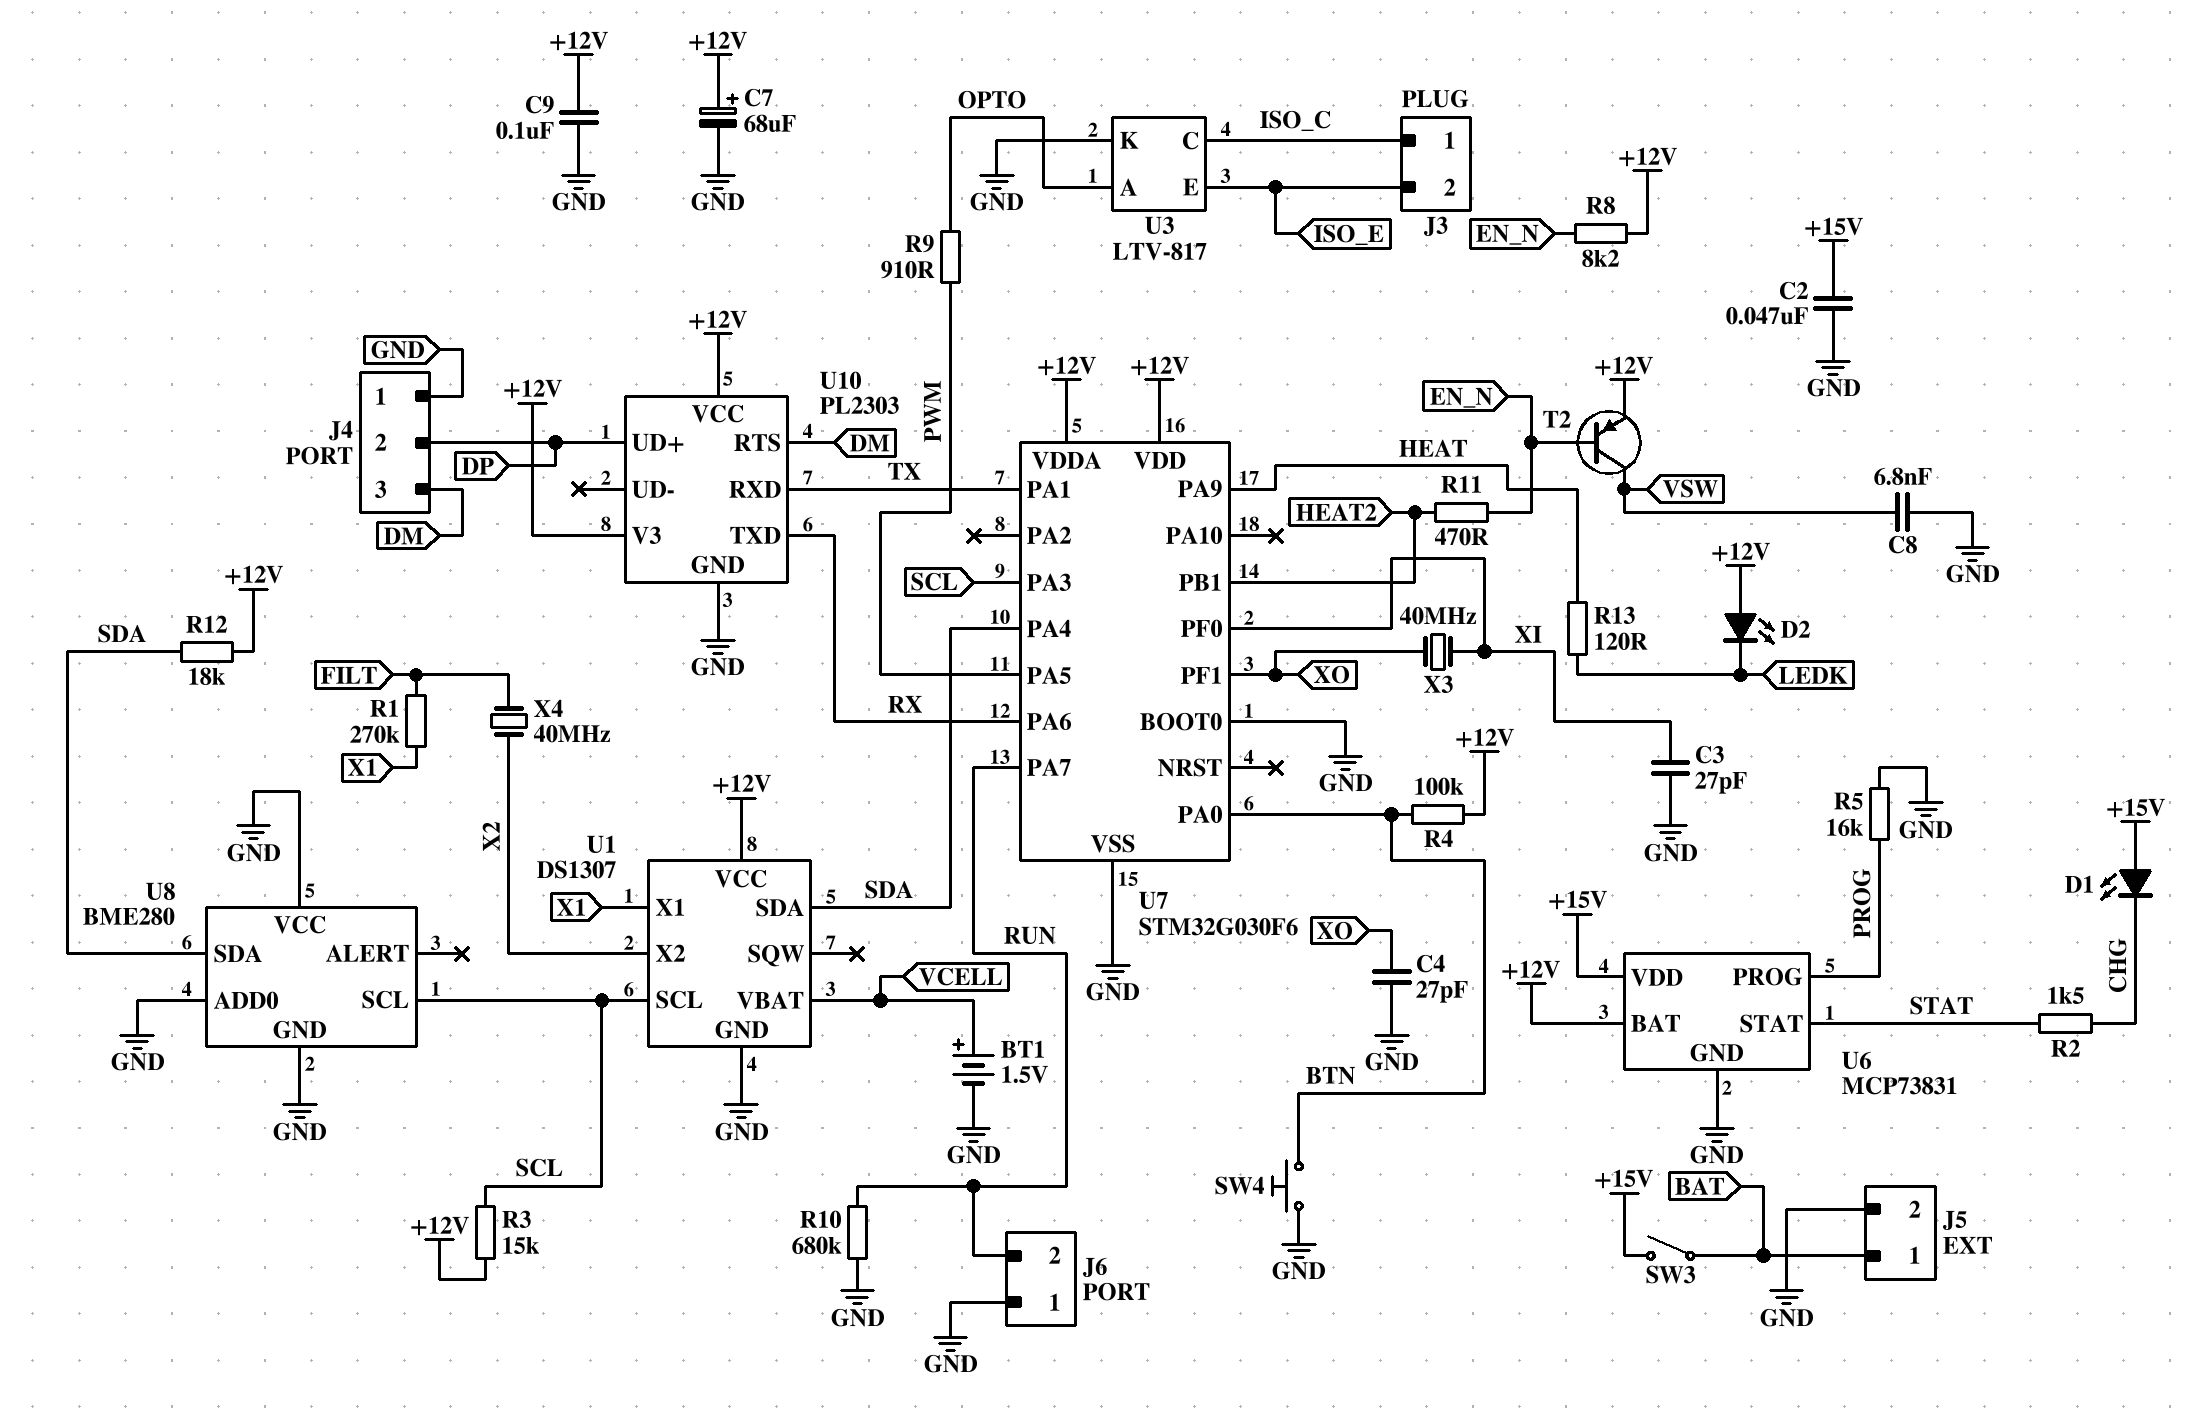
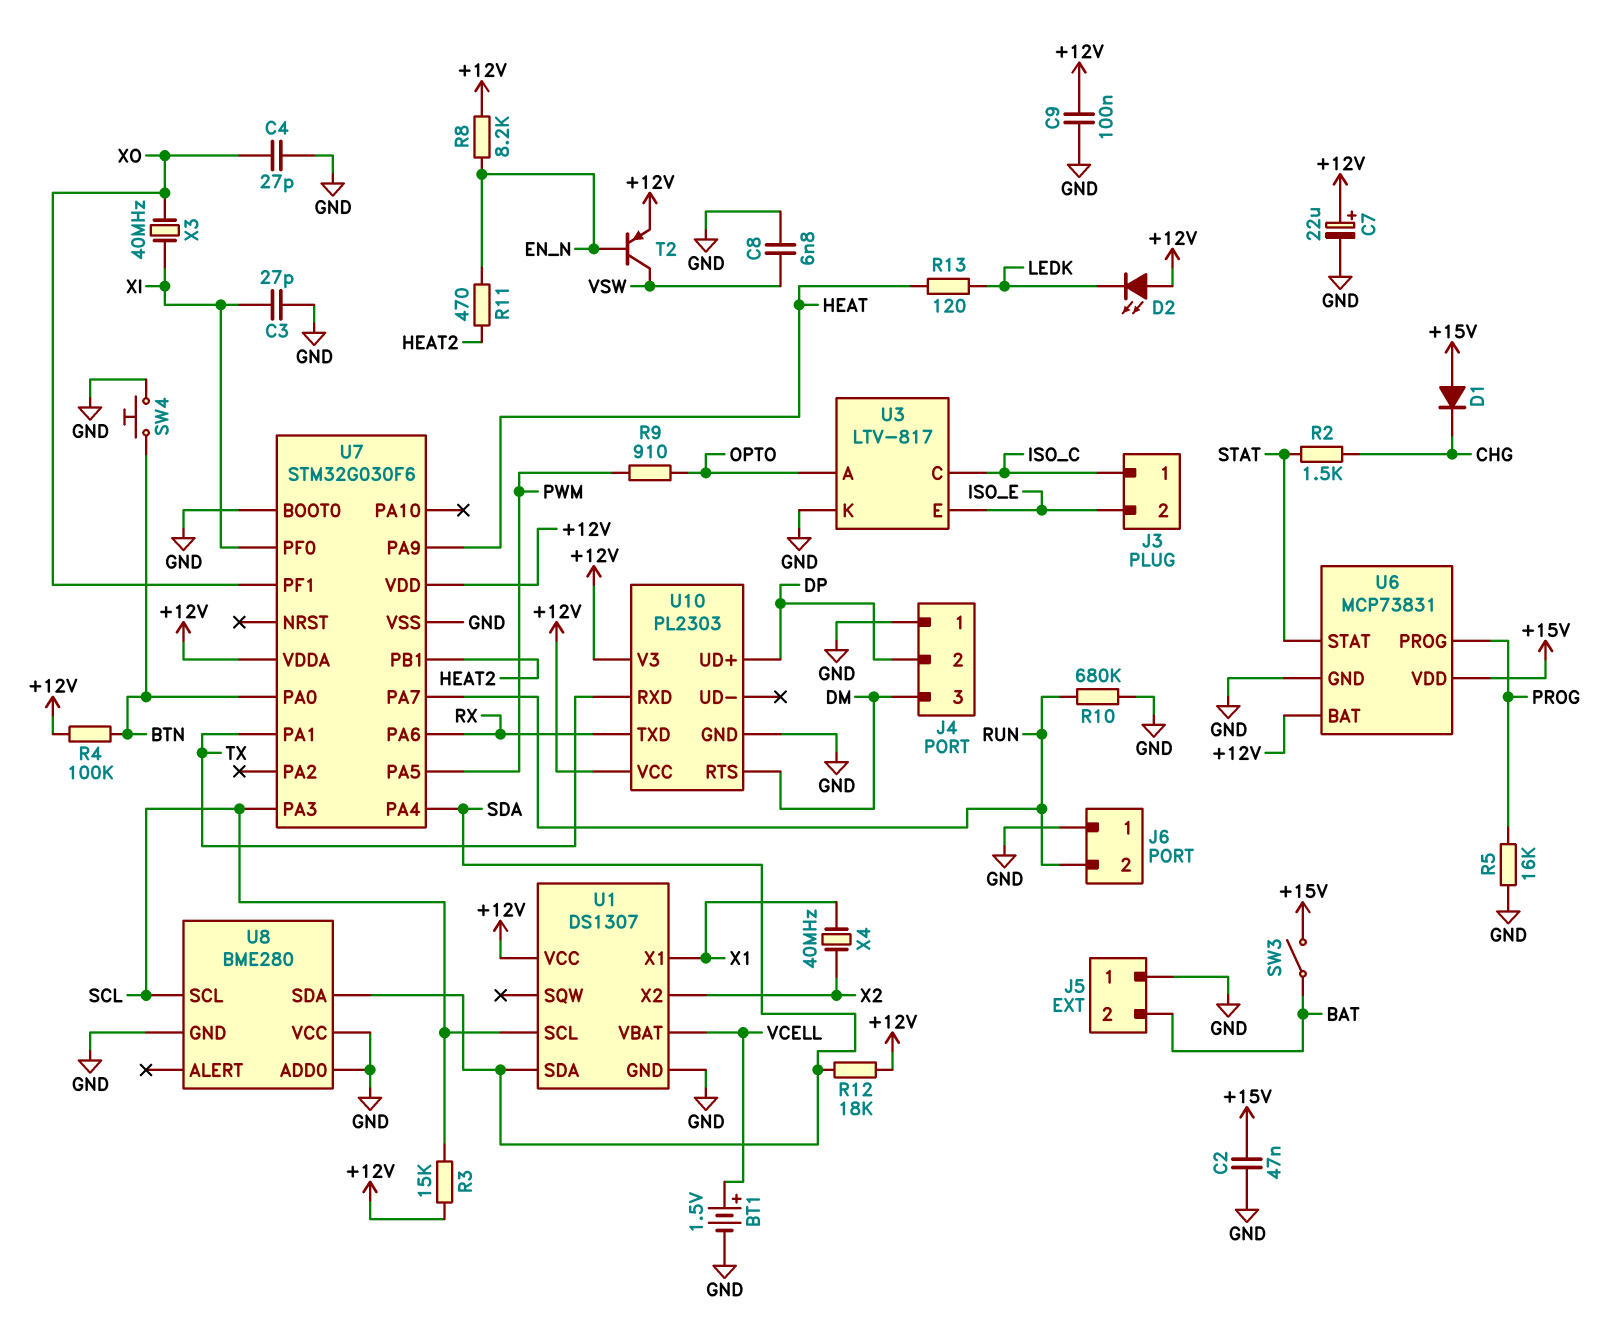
C7: 68uF (plus +12V, minus GND) -> 22uF (plus +12V, minus GND)
D1: LED (A +15V, K CHG) -> diode (A +15V, K CHG)
J5 pin 1: BAT -> GND
J5 pin 2: GND -> BAT
R1: 270k (FILT, X1) -> none
X4: 40MHz (FILT, X2) -> 40MHz (X1, X2)

